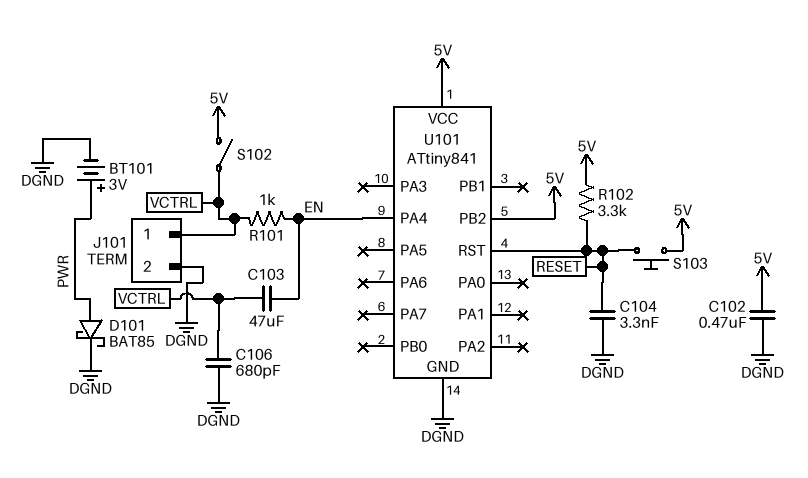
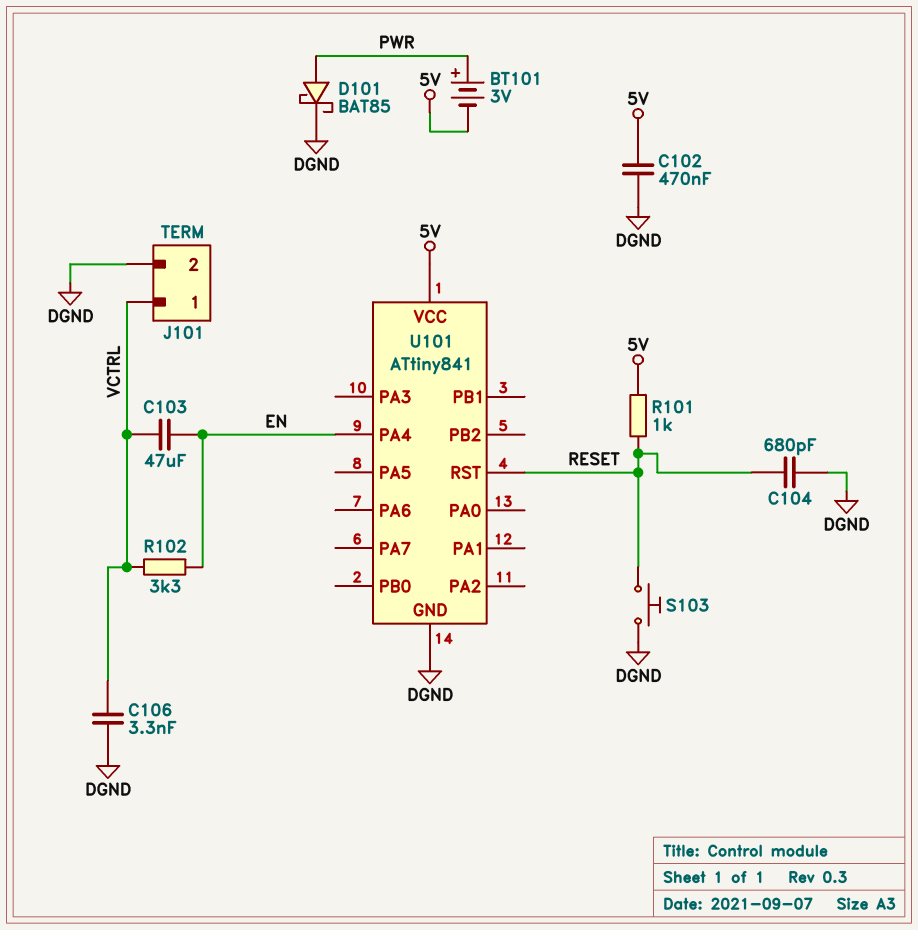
BT101: 3V (plus PWR, minus DGND) -> 3V (plus PWR, minus 5V)
C104: 3.3nF (DGND, RESET) -> 680pF (DGND, RESET)
C106: 680pF (DGND, VCTRL) -> 3.3nF (DGND, VCTRL)
R101: 1k (EN, VCTRL) -> 1k (5V, RESET)
R102: 3.3k (5V, RESET) -> 3.3k (EN, VCTRL)
S102: switch (5V, VCTRL) -> none
S103: button (5V, RESET) -> button (DGND, RESET)
U101 pin PB2: 5V -> none

